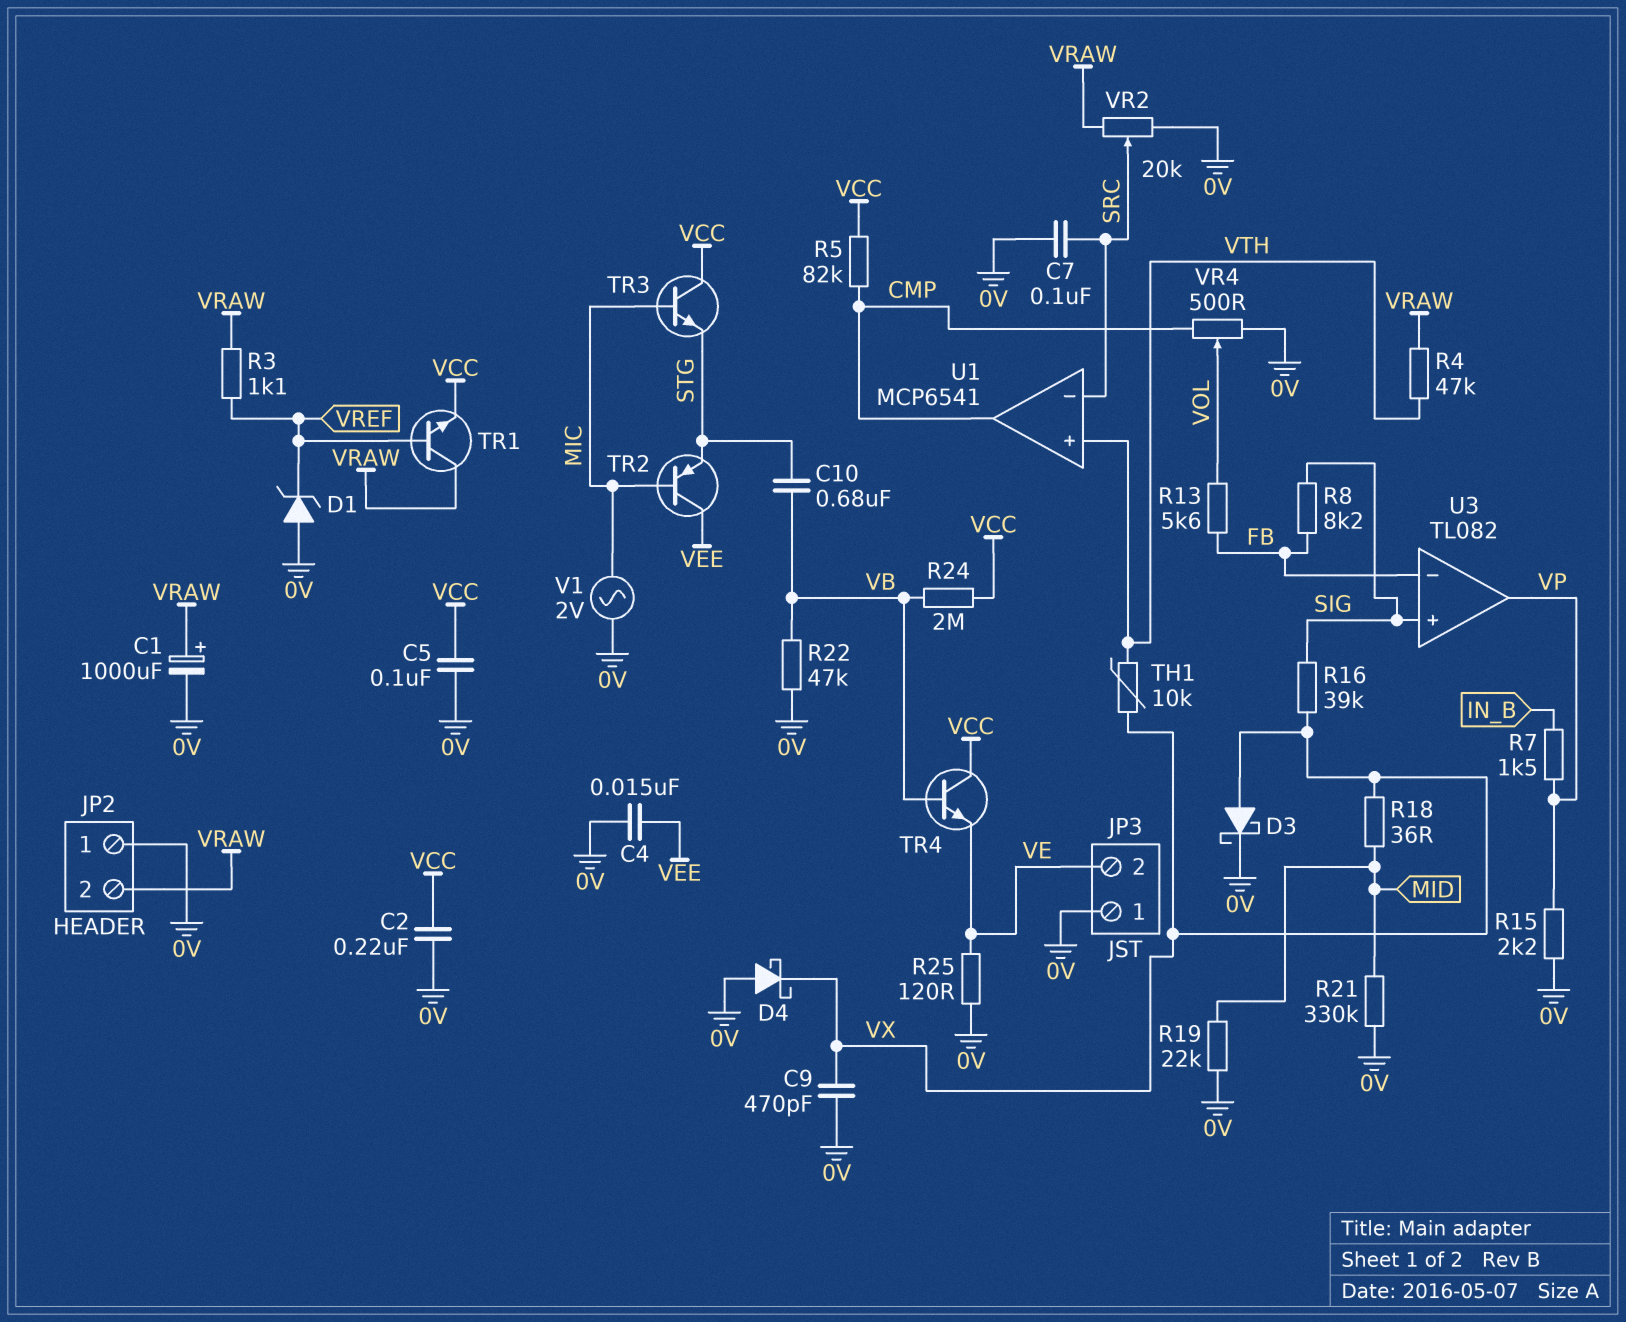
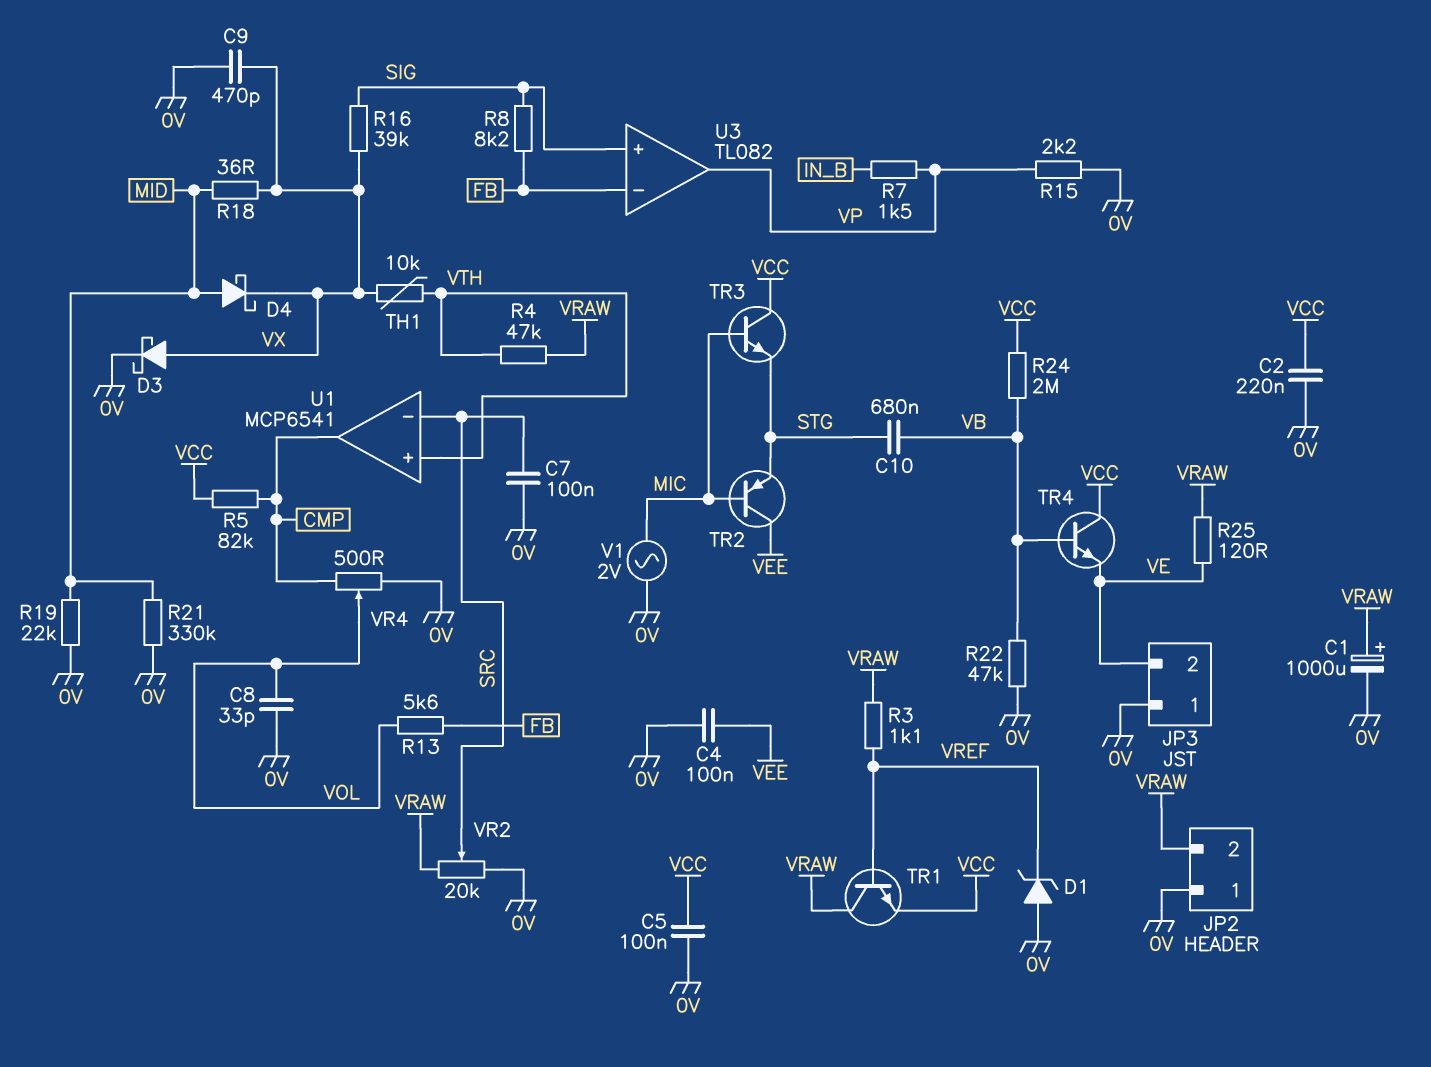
C4: 15nF (0V, VEE) -> 100nF (0V, VEE)
C8: none -> 33pF (0V, VOL)
D4: schottky (A 0V, K VX) -> schottky (A MID, K VX)
R25: 120 (0V, VE) -> 120 (VE, VRAW)

